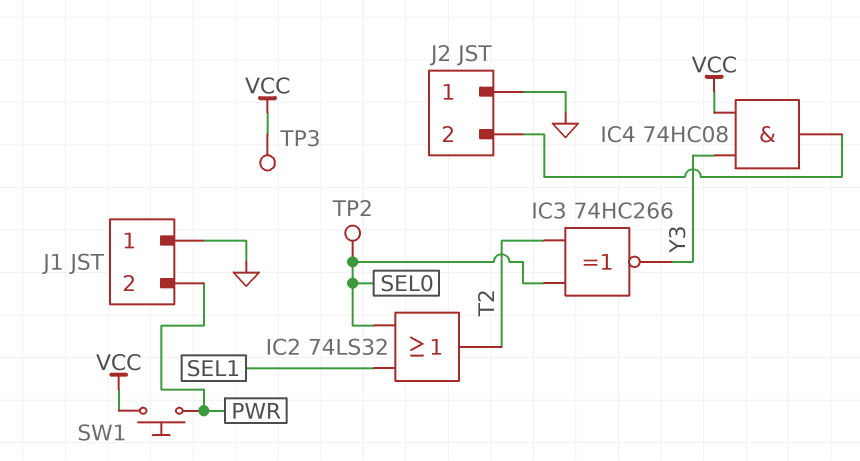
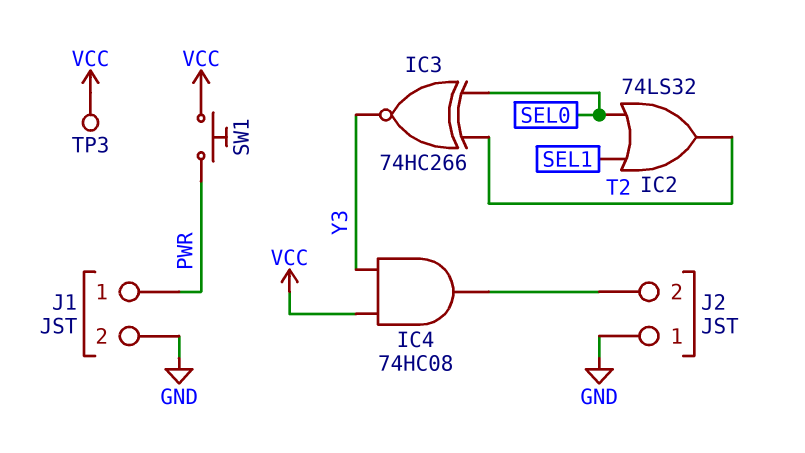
J1 pin 1: GND -> PWR
J1 pin 2: PWR -> GND
TP2: test point (SEL0) -> none

